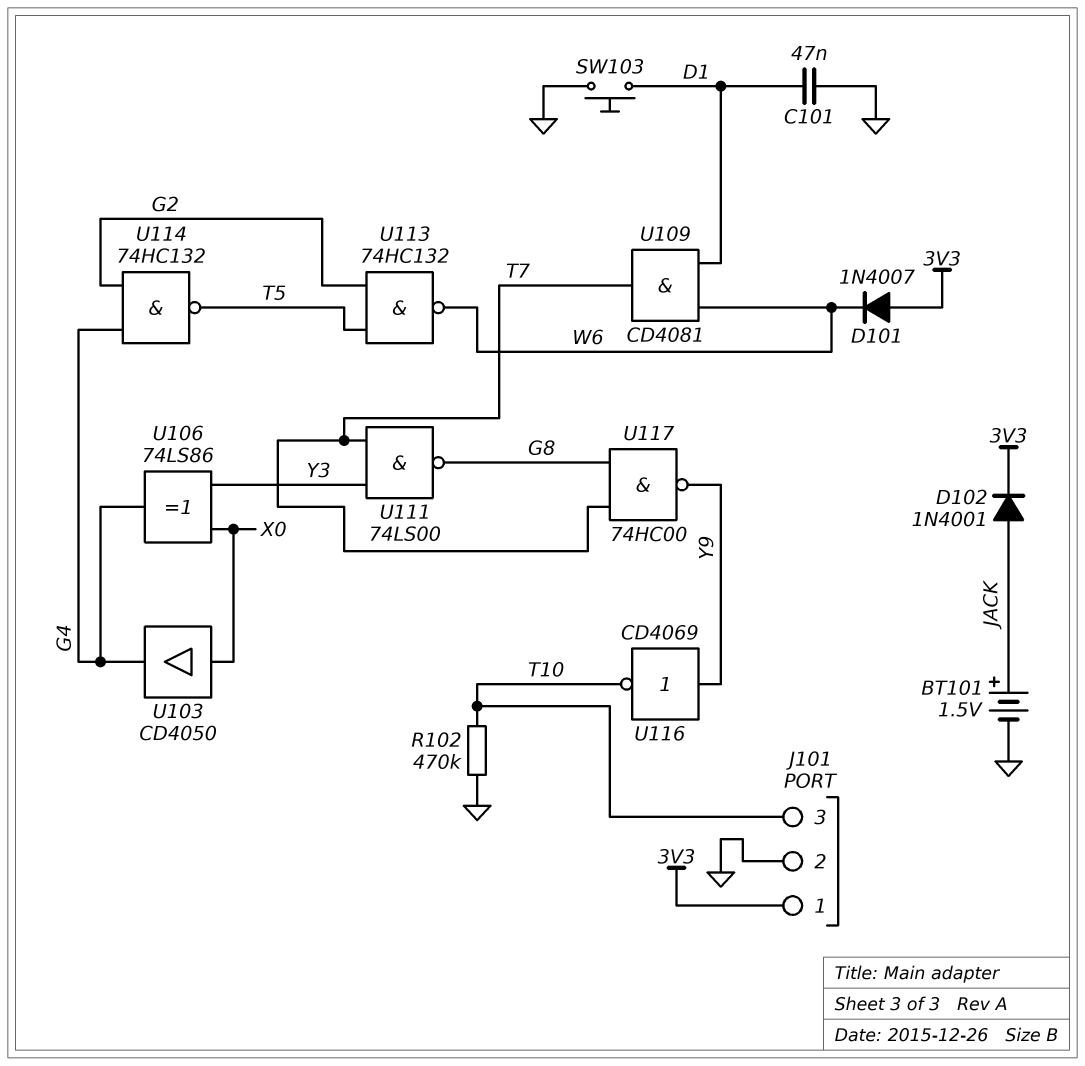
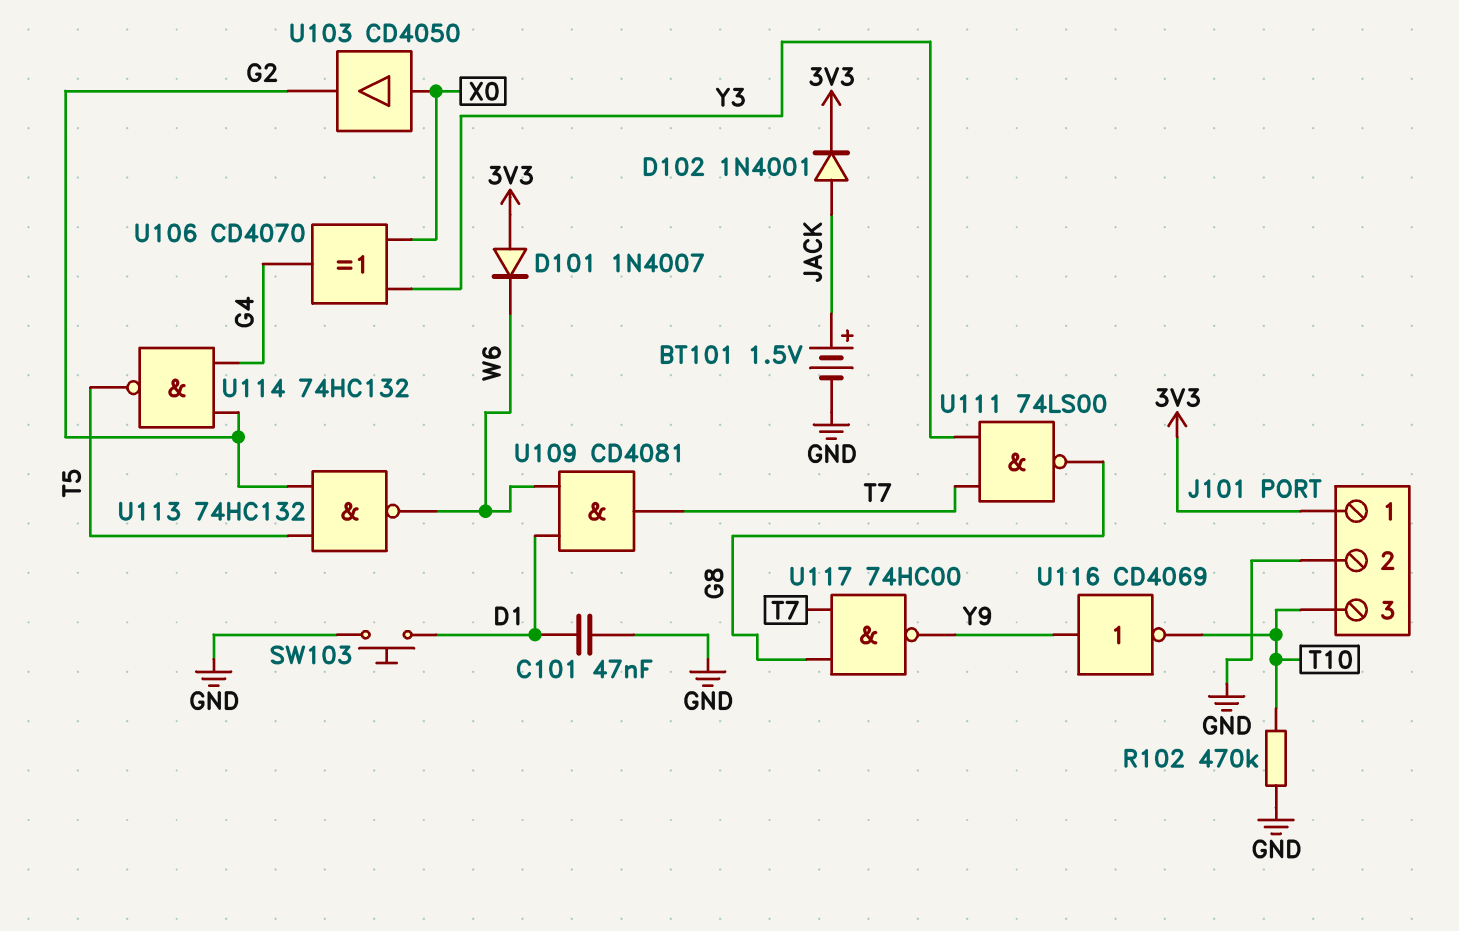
U103: buffer CD4050 (in X0, out G4) -> buffer CD4050 (in X0, out G2)
U106: XOR 74LS86 (in X0, in Y3, out G4) -> XOR CD4070 (in X0, in Y3, out G4)

